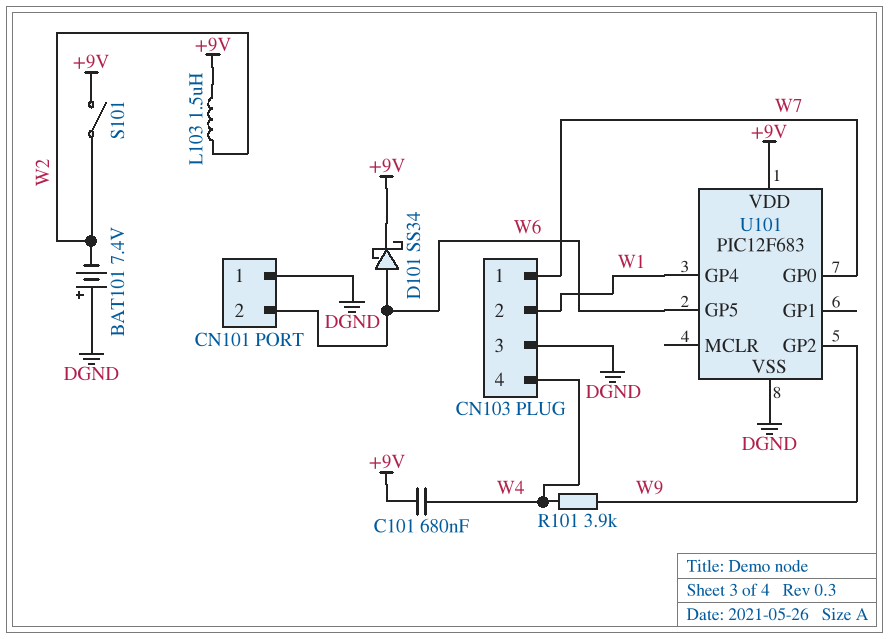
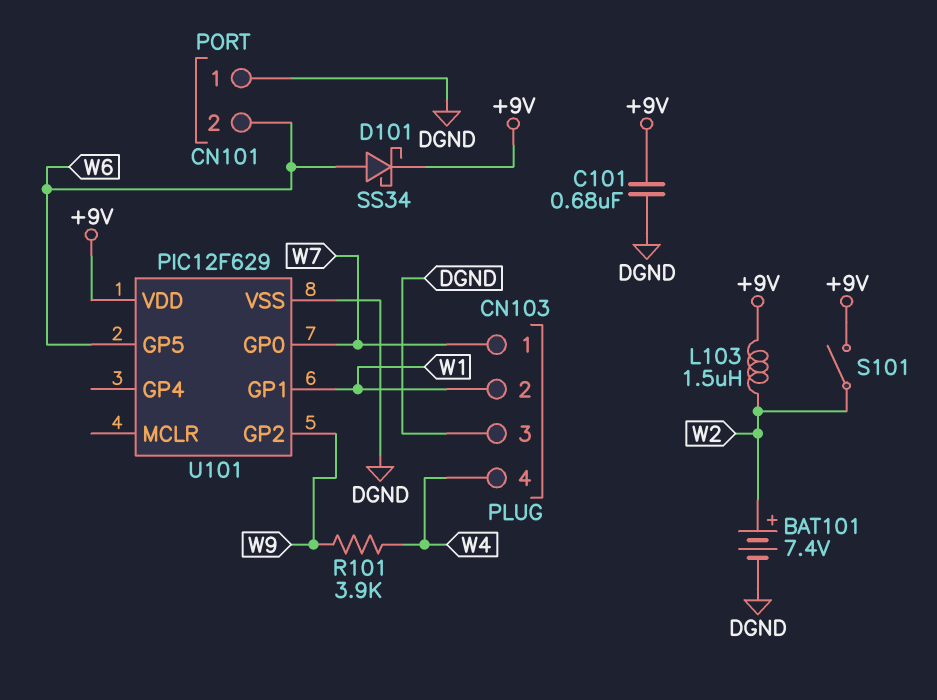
BAT101: 7.4V (plus DGND, minus W2) -> 7.4V (plus W2, minus DGND)
C101: 680nF (+9V, W4) -> 680nF (+9V, DGND)
U101: PIC12F683 -> PIC12F629
U101 pin GP1: none -> W1
U101 pin GP4: W1 -> none

